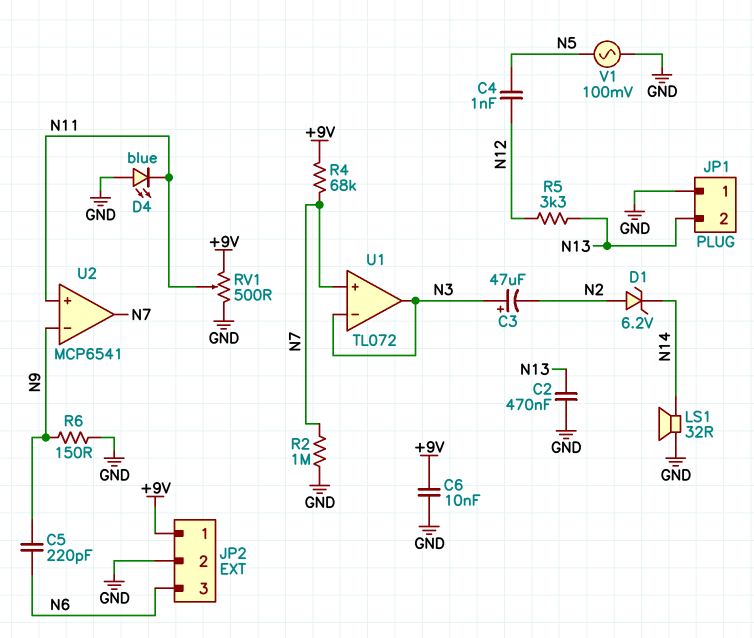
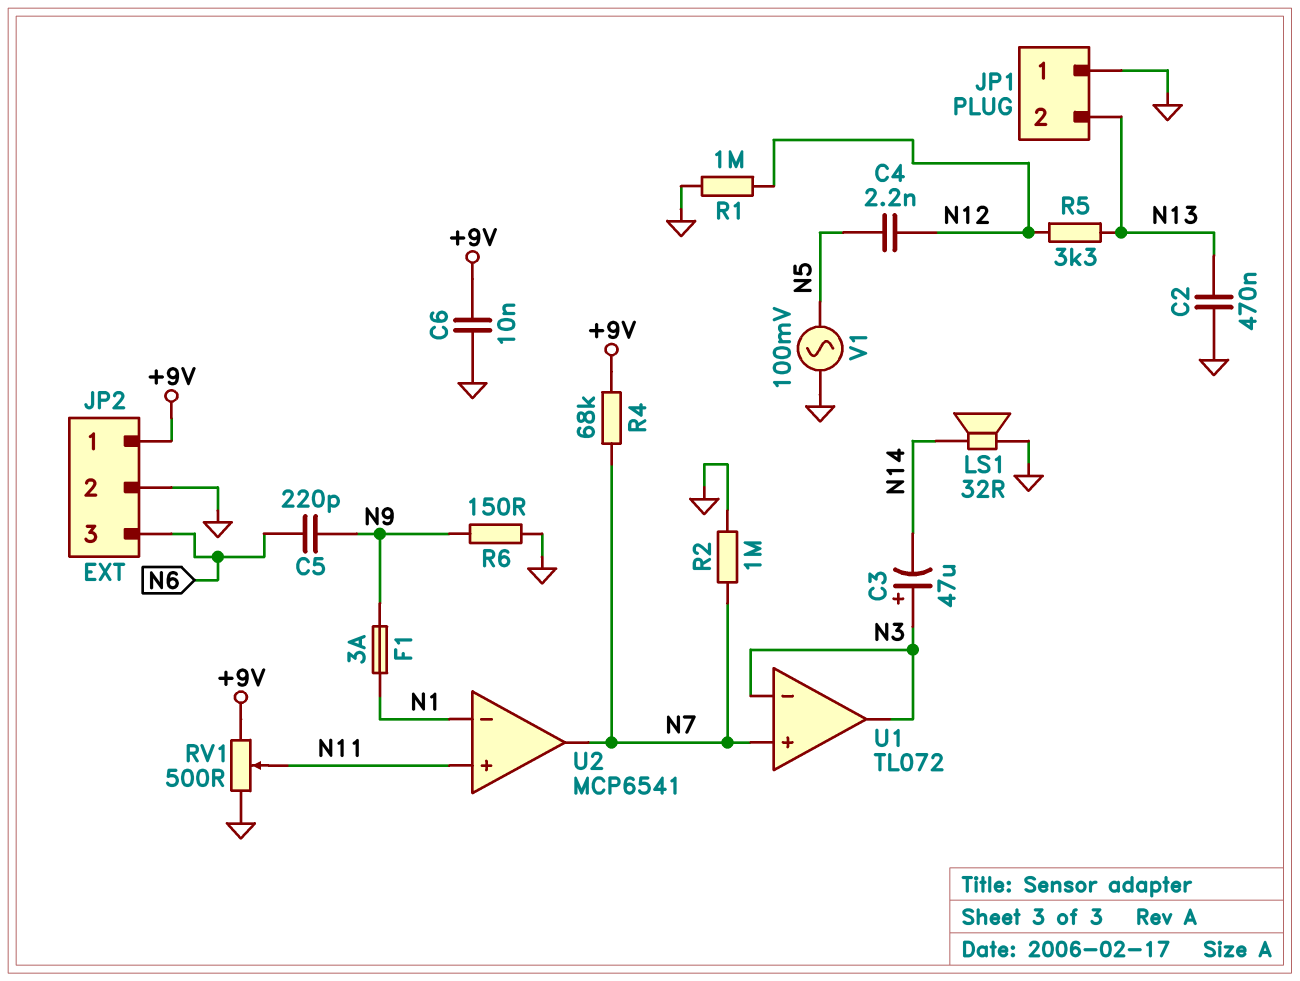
C3: 47uF (plus N3, minus N2) -> 47uF (plus N3, minus N14)
C4: 1nF (N5, N12) -> 2.2nF (N5, N12)
D1: zener 6.2V (A N2, K N14) -> none
D4: LED blue (A GND, K N11) -> none
F1: none -> 3A (N1, N9)
R1: none -> 1M (GND, N12)
U2 pin in-: N9 -> N1

